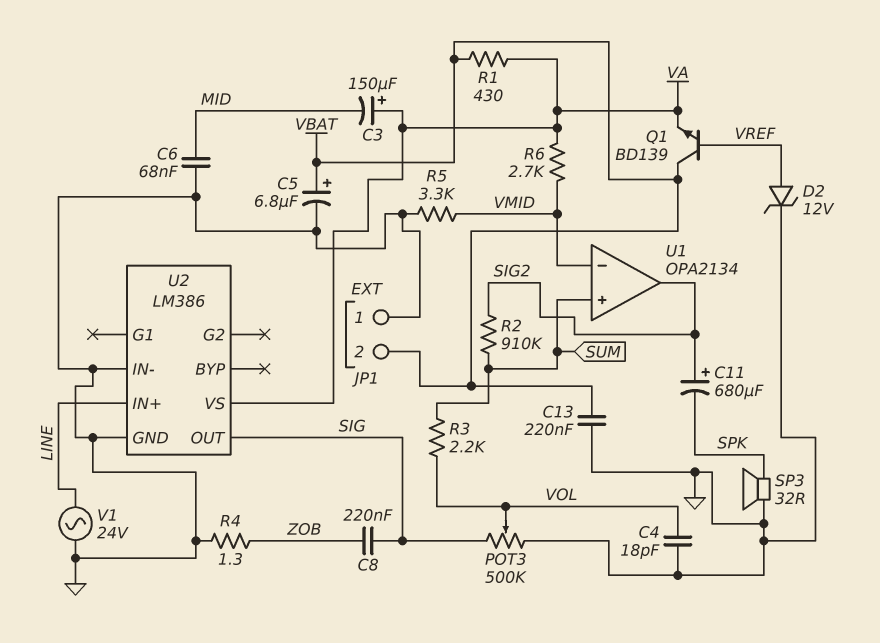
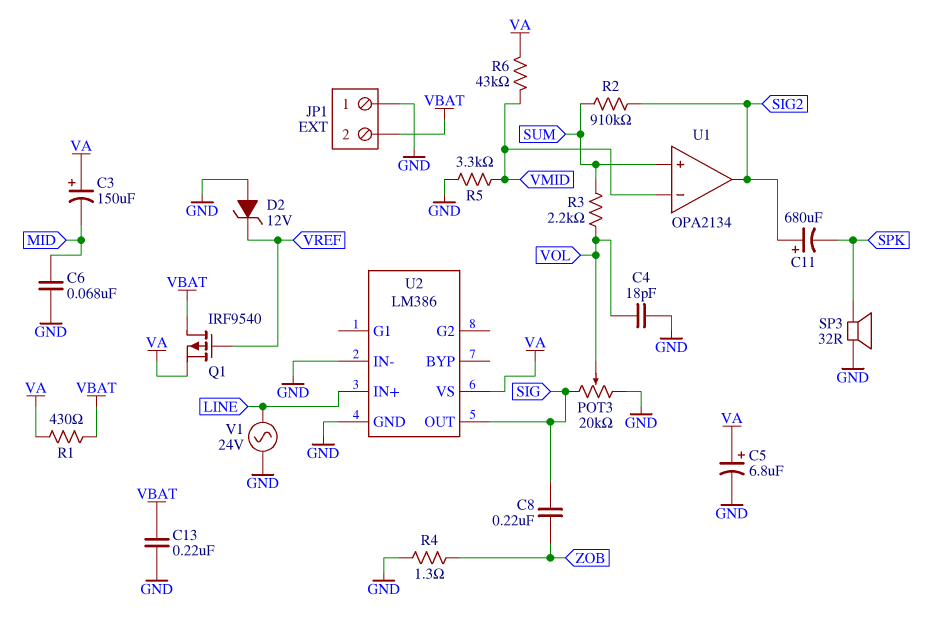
C5: 6.8uF (plus VBAT, minus GND) -> 6.8uF (plus VA, minus GND)
D2: zener 12V (A VREF, K GND) -> zener 12V (A GND, K VREF)
POT3: 500k (GND, SIG, wiper VOL) -> 20k (GND, SIG, wiper VOL)
Q1: NPN BD139 (B VREF, C VBAT, E VA) -> PMOS IRF9540 (G VREF, D VBAT, S VA)
R6: 2.7k (VA, VMID) -> 43k (VA, VMID)

